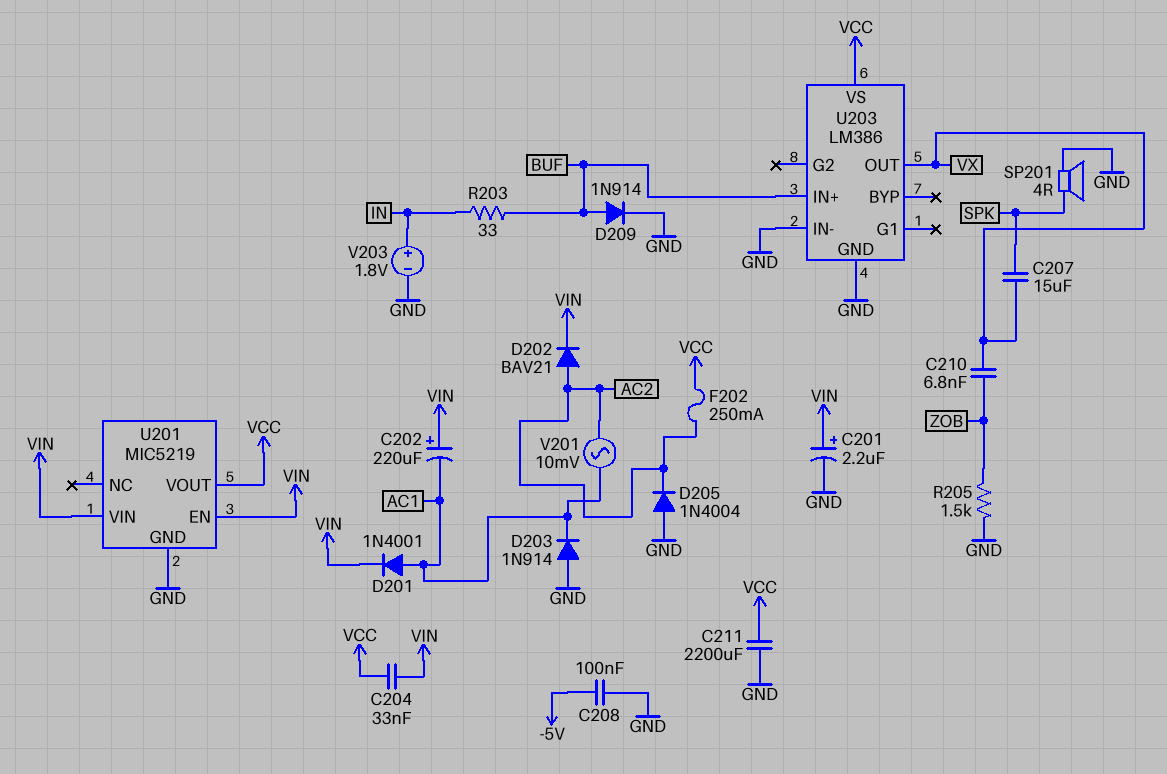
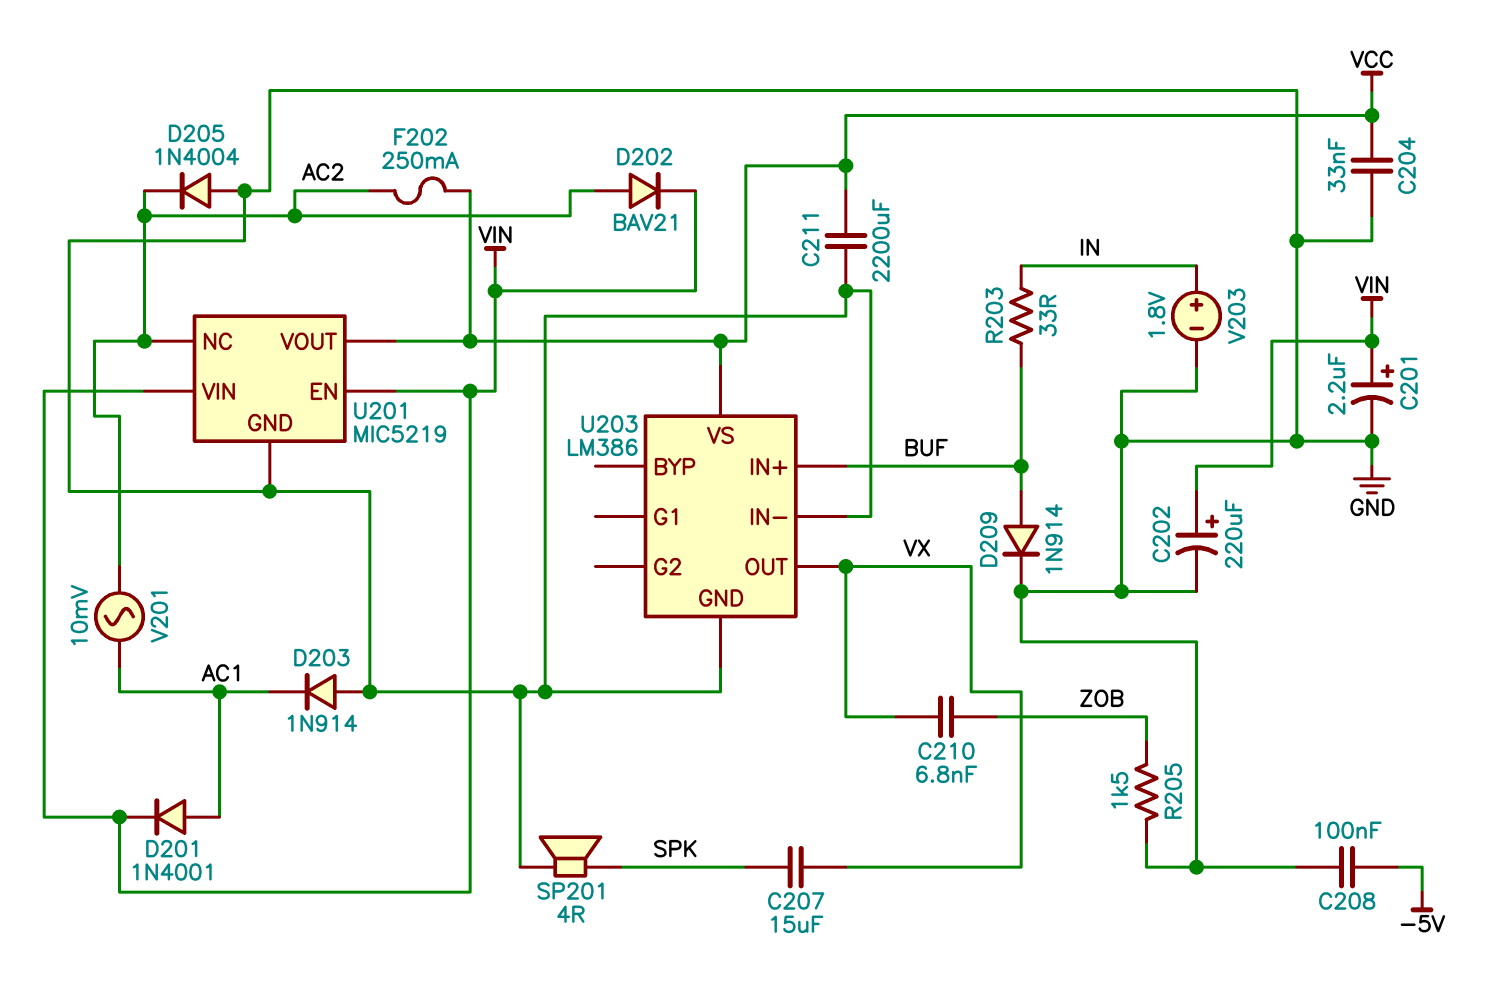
C202: 220uF (plus VIN, minus AC1) -> 220uF (plus VIN, minus GND)
C204: 33nF (VCC, VIN) -> 33nF (GND, VCC)
U201 pin NC: none -> AC2

